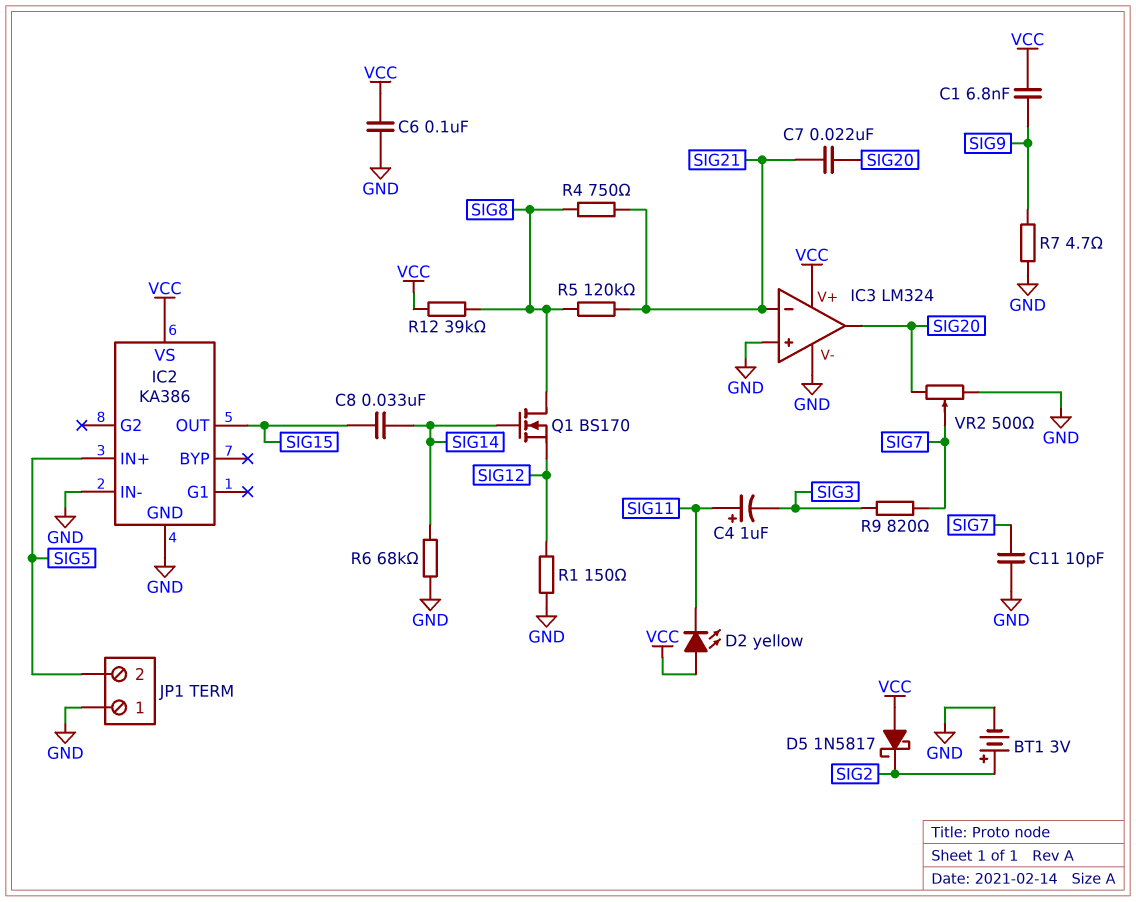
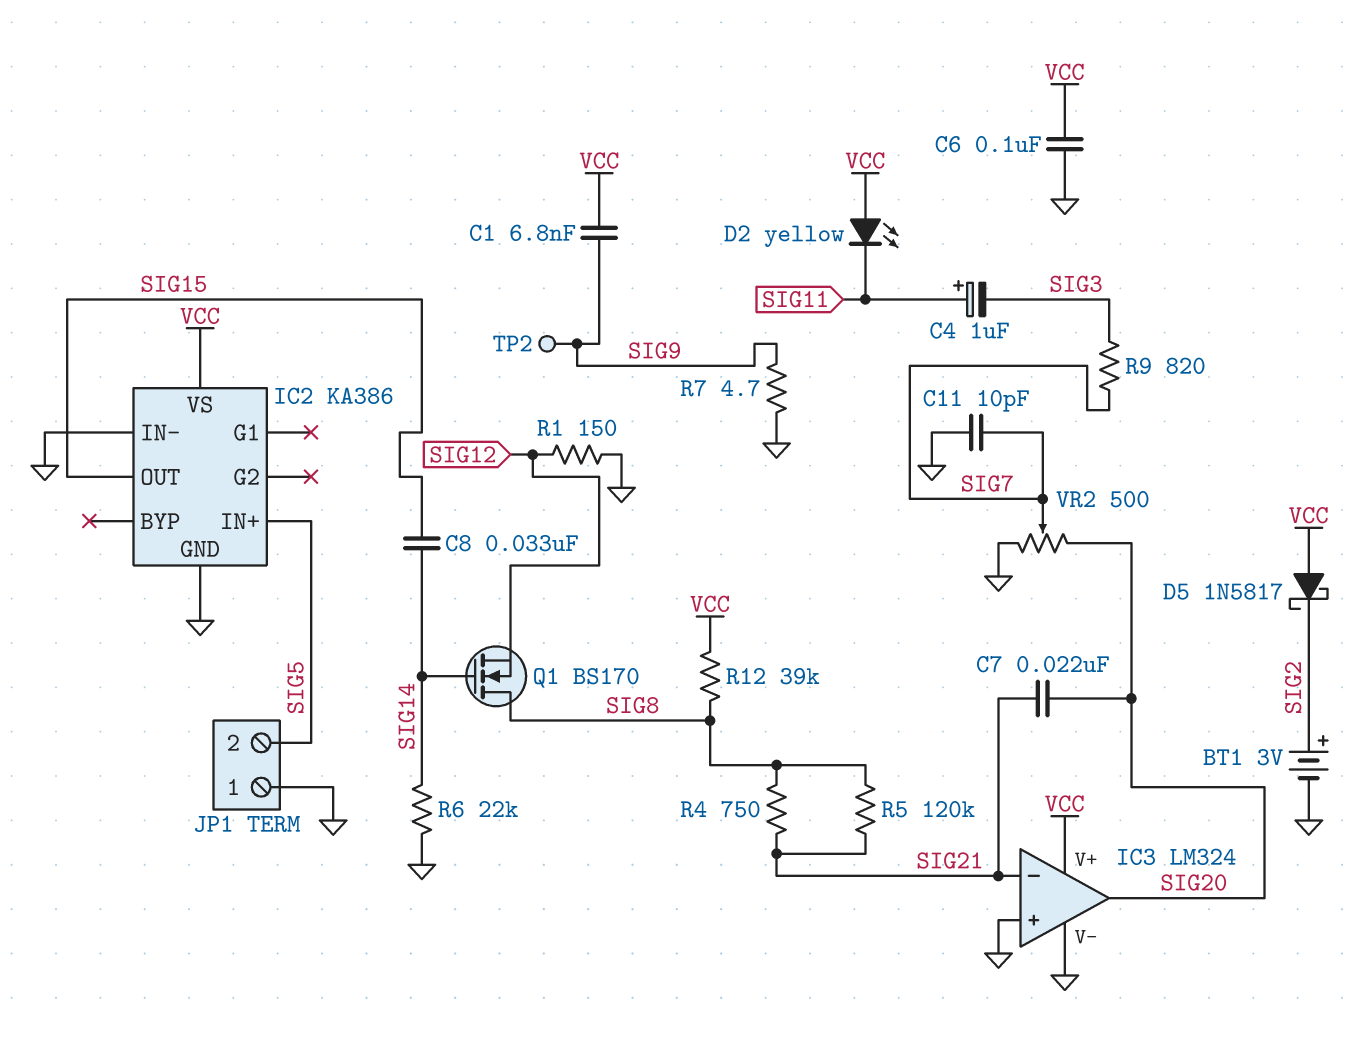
R6: 68k (GND, SIG14) -> 22k (GND, SIG14)
TP2: none -> test point (SIG9)

